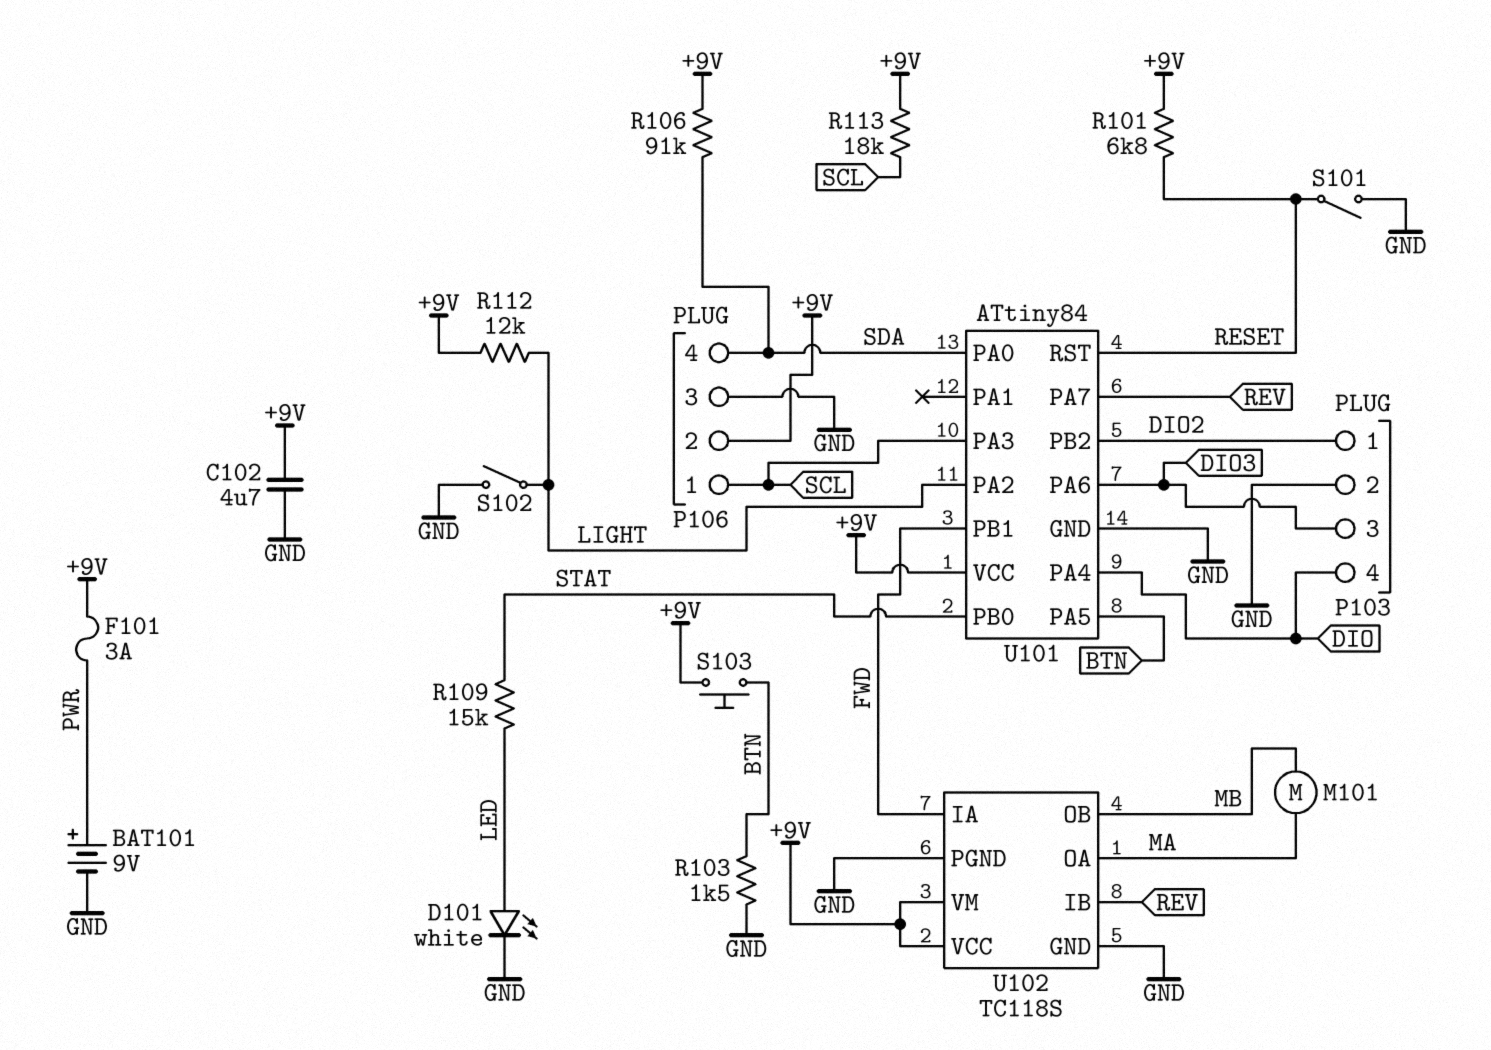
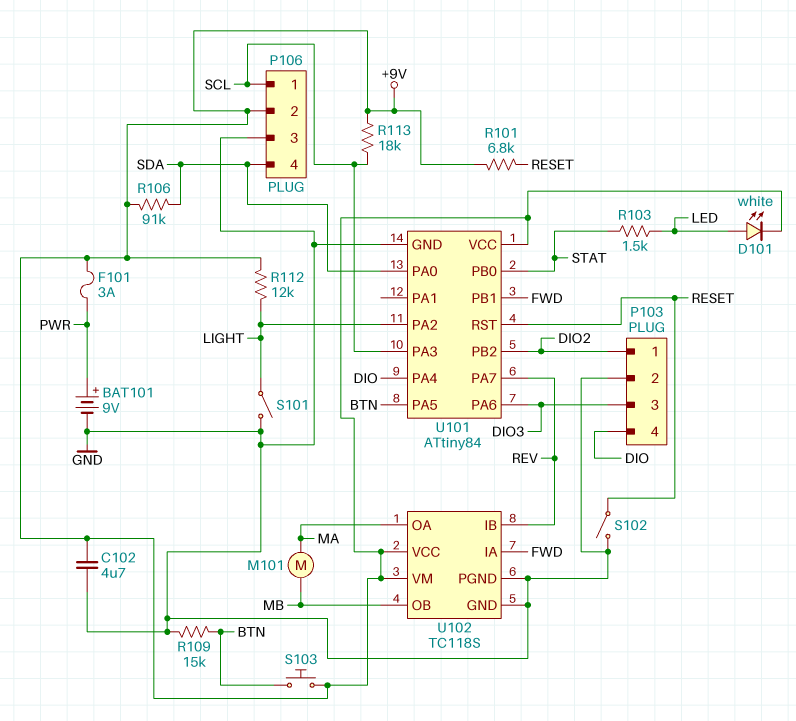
D101: LED white (A LED, K GND) -> LED white (A LED, K +9V)
R103: 1.5k (BTN, GND) -> 1.5k (LED, STAT)
R109: 15k (LED, STAT) -> 15k (BTN, GND)
S101: switch (GND, RESET) -> switch (GND, LIGHT)
S102: switch (GND, LIGHT) -> switch (GND, RESET)

